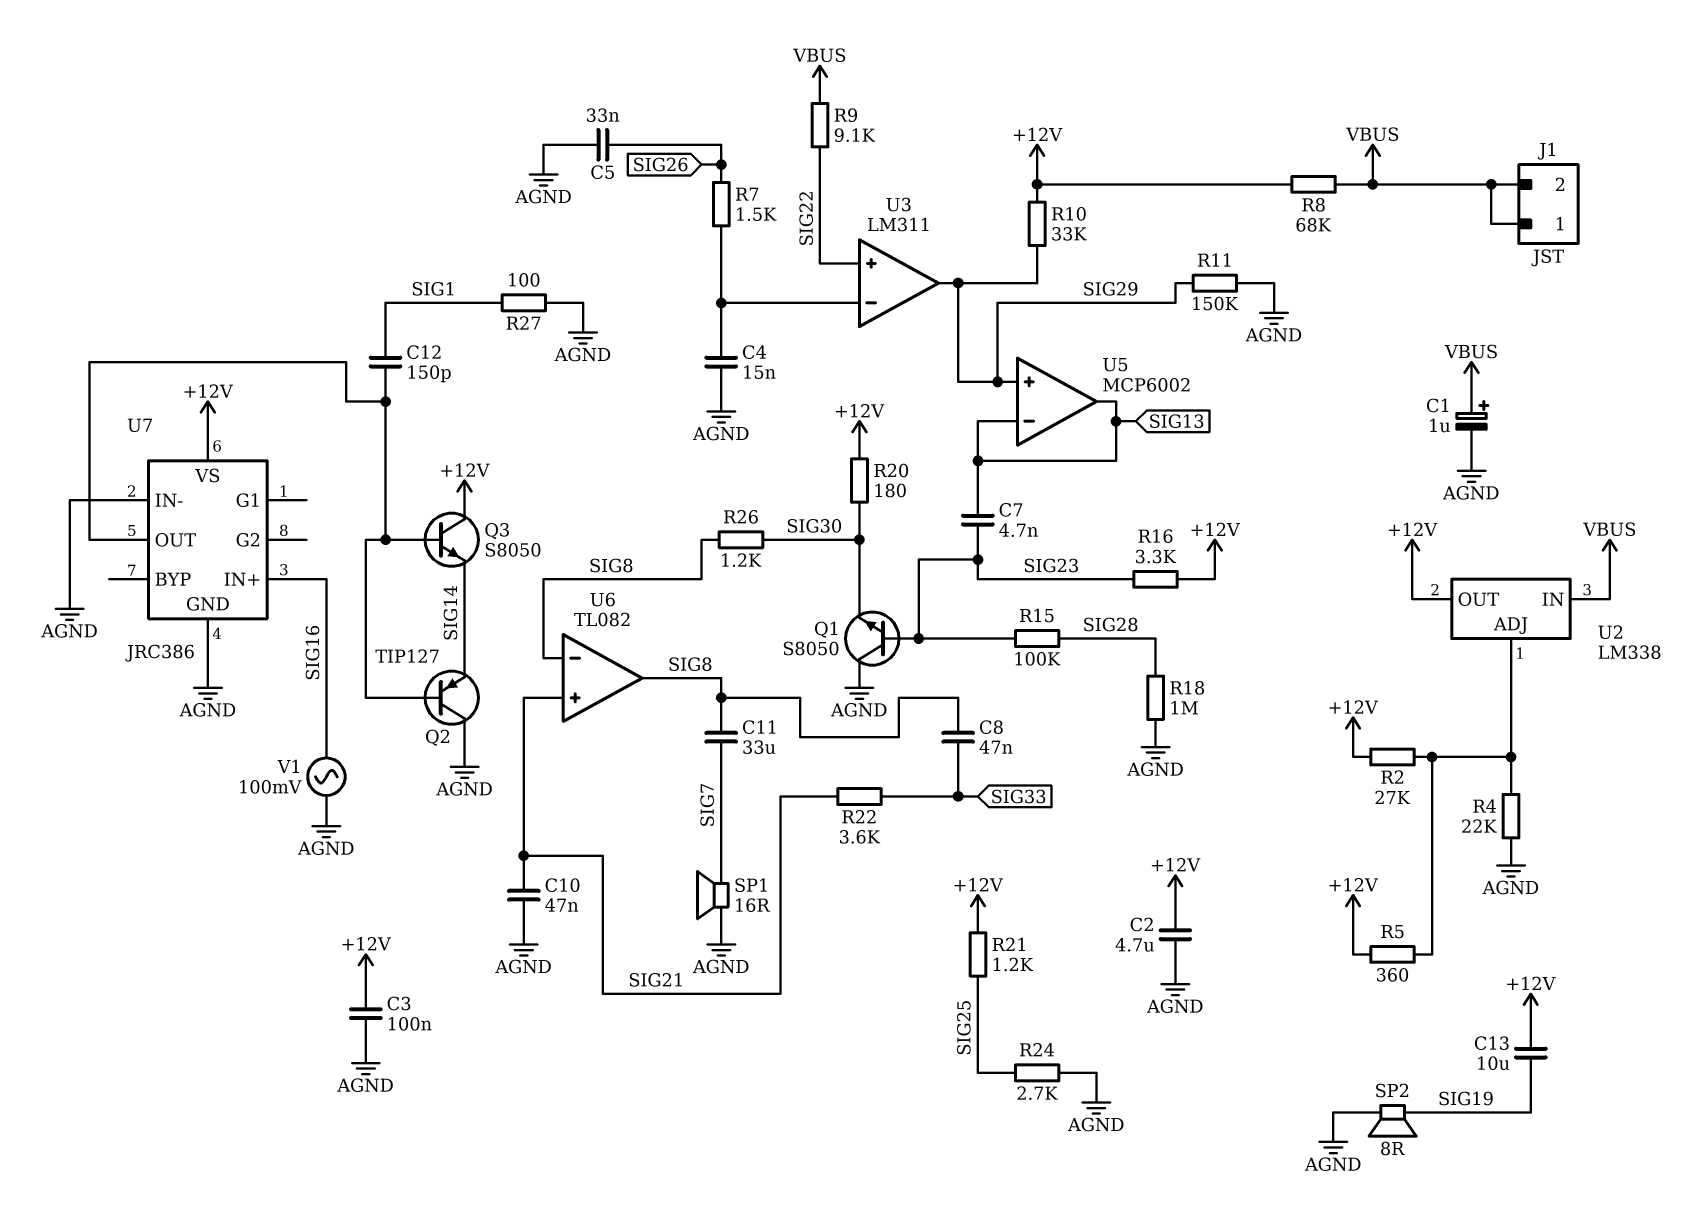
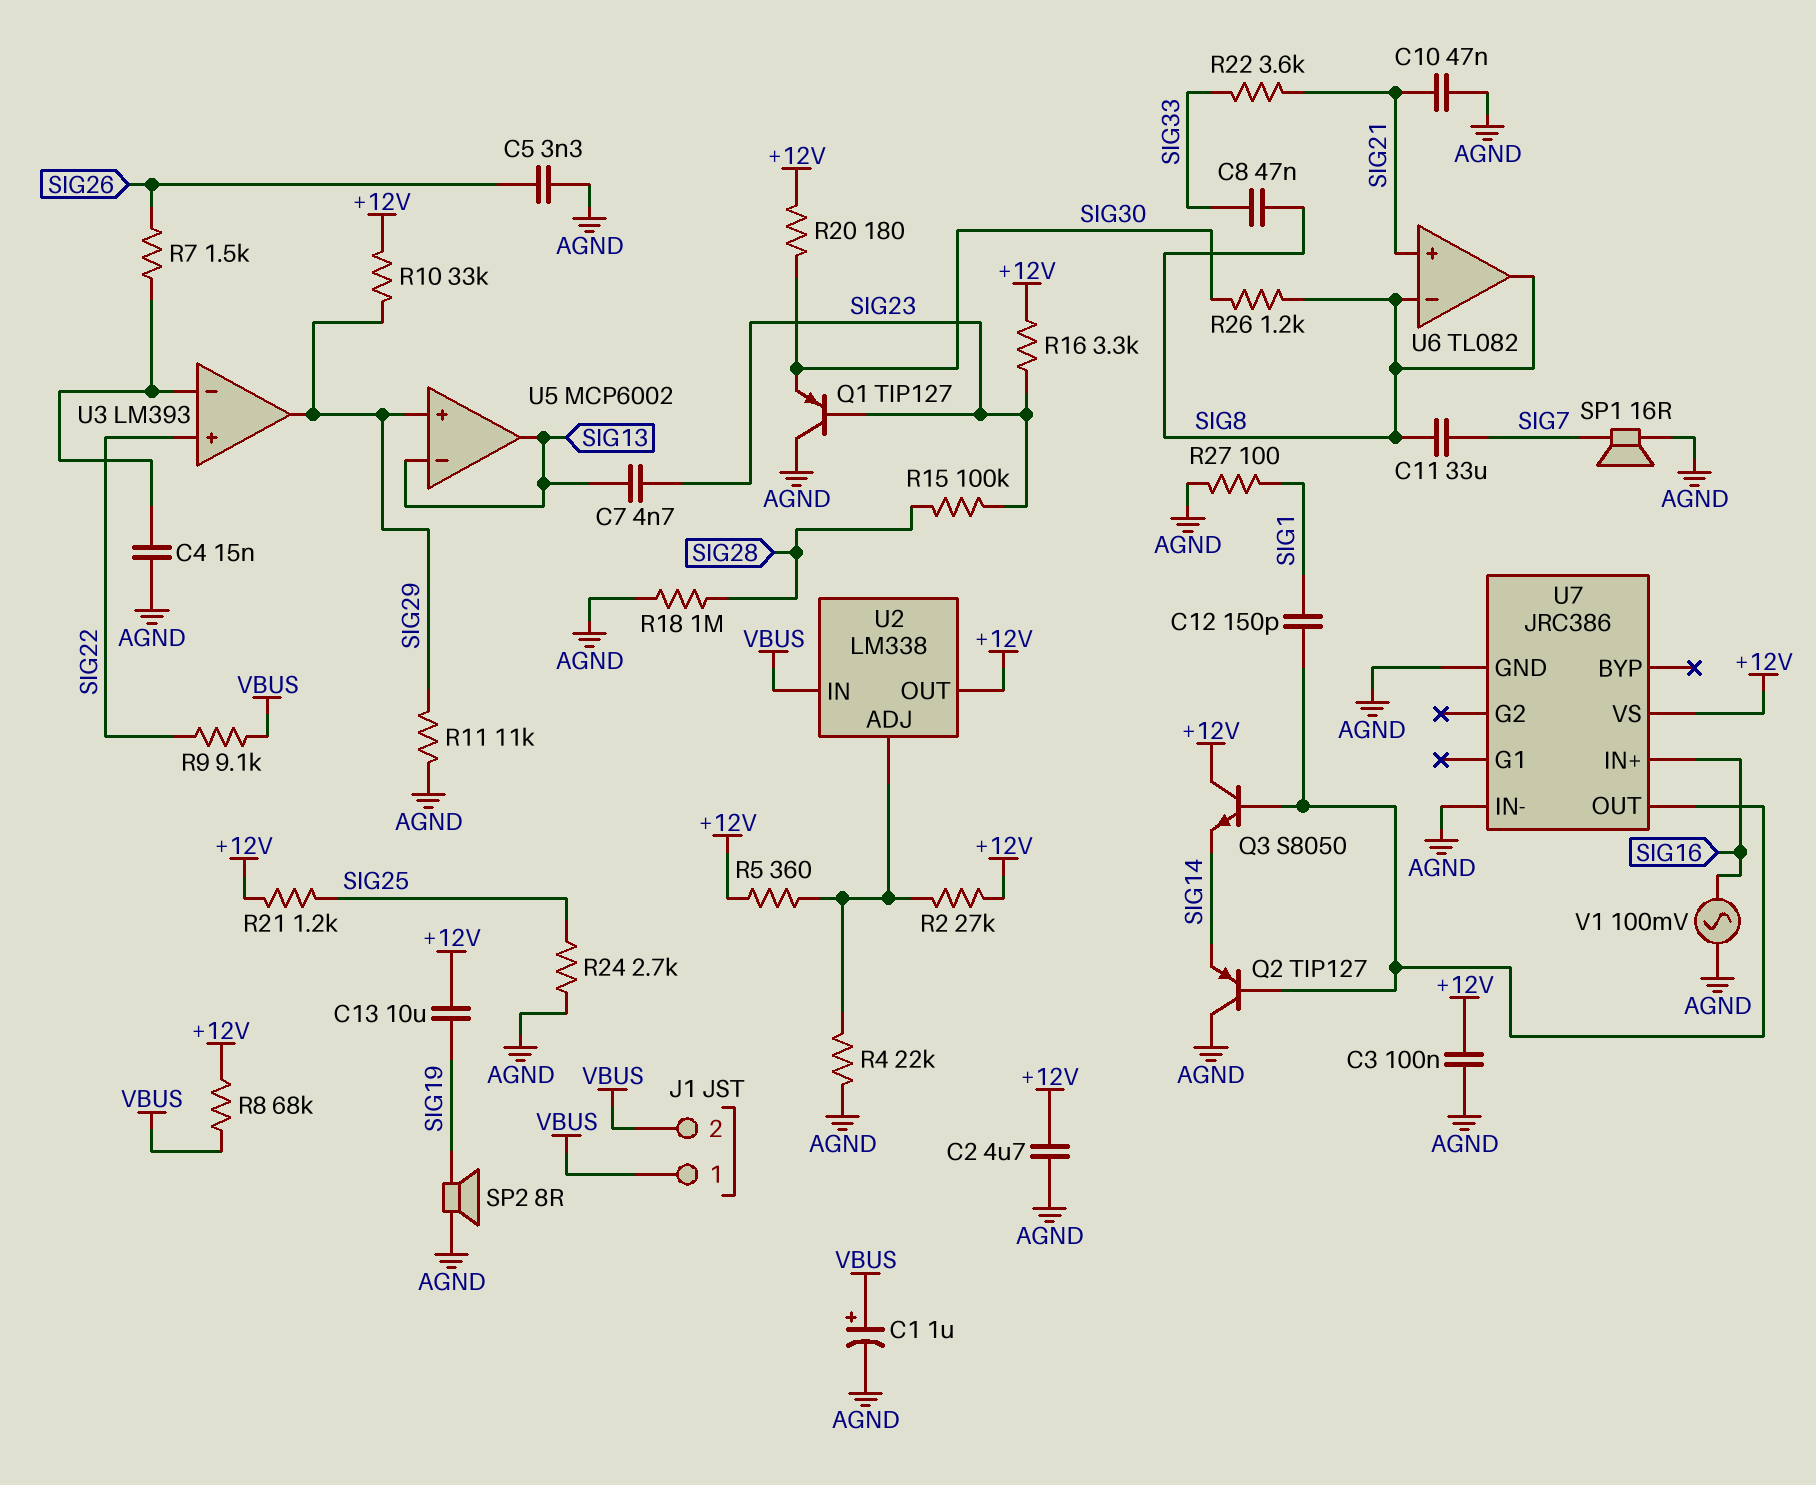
C5: 33nF (AGND, SIG26) -> 3.3nF (AGND, SIG26)
Q1: NPN S8050 (B SIG23, C AGND, E SIG30) -> PNP TIP127 (B SIG23, C AGND, E SIG30)
R11: 150k (AGND, SIG29) -> 11k (AGND, SIG29)
U3: LM311 -> LM393

